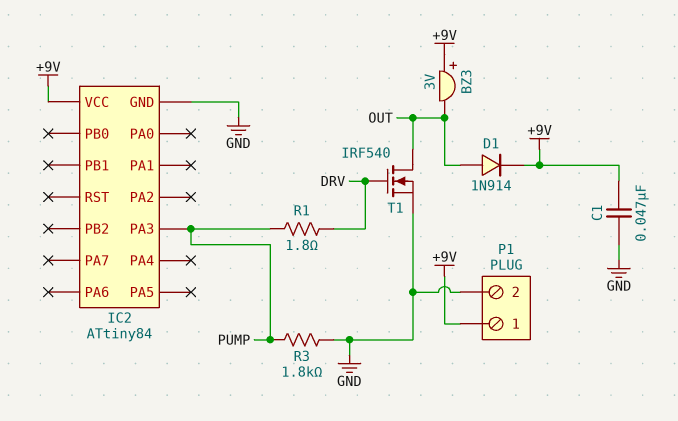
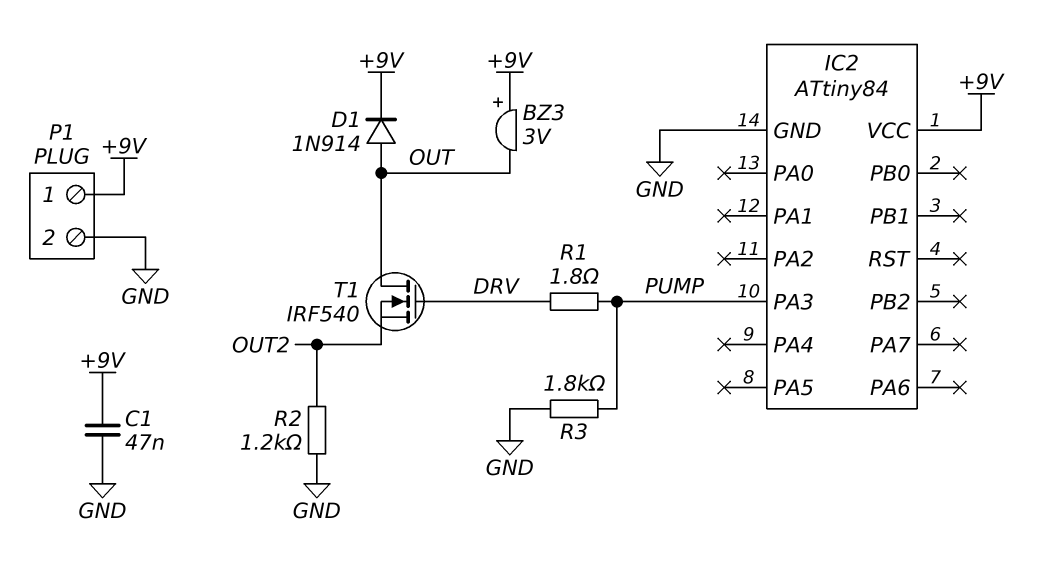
R2: none -> 1.2k (GND, OUT2)
T1: NMOS IRF540 (G DRV, D OUT, S GND) -> NMOS IRF540 (G DRV, D OUT, S OUT2)

